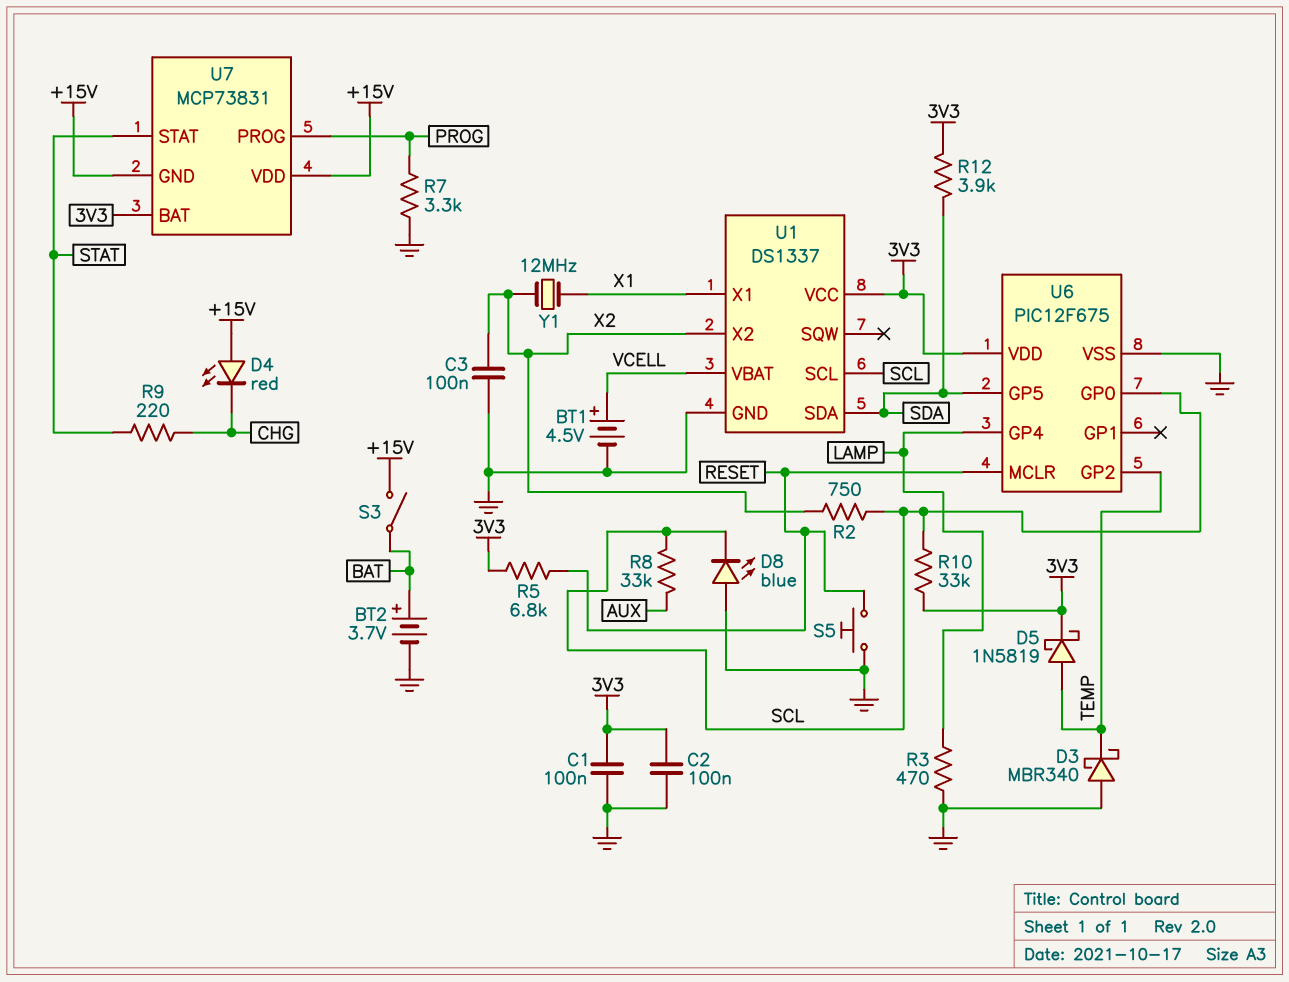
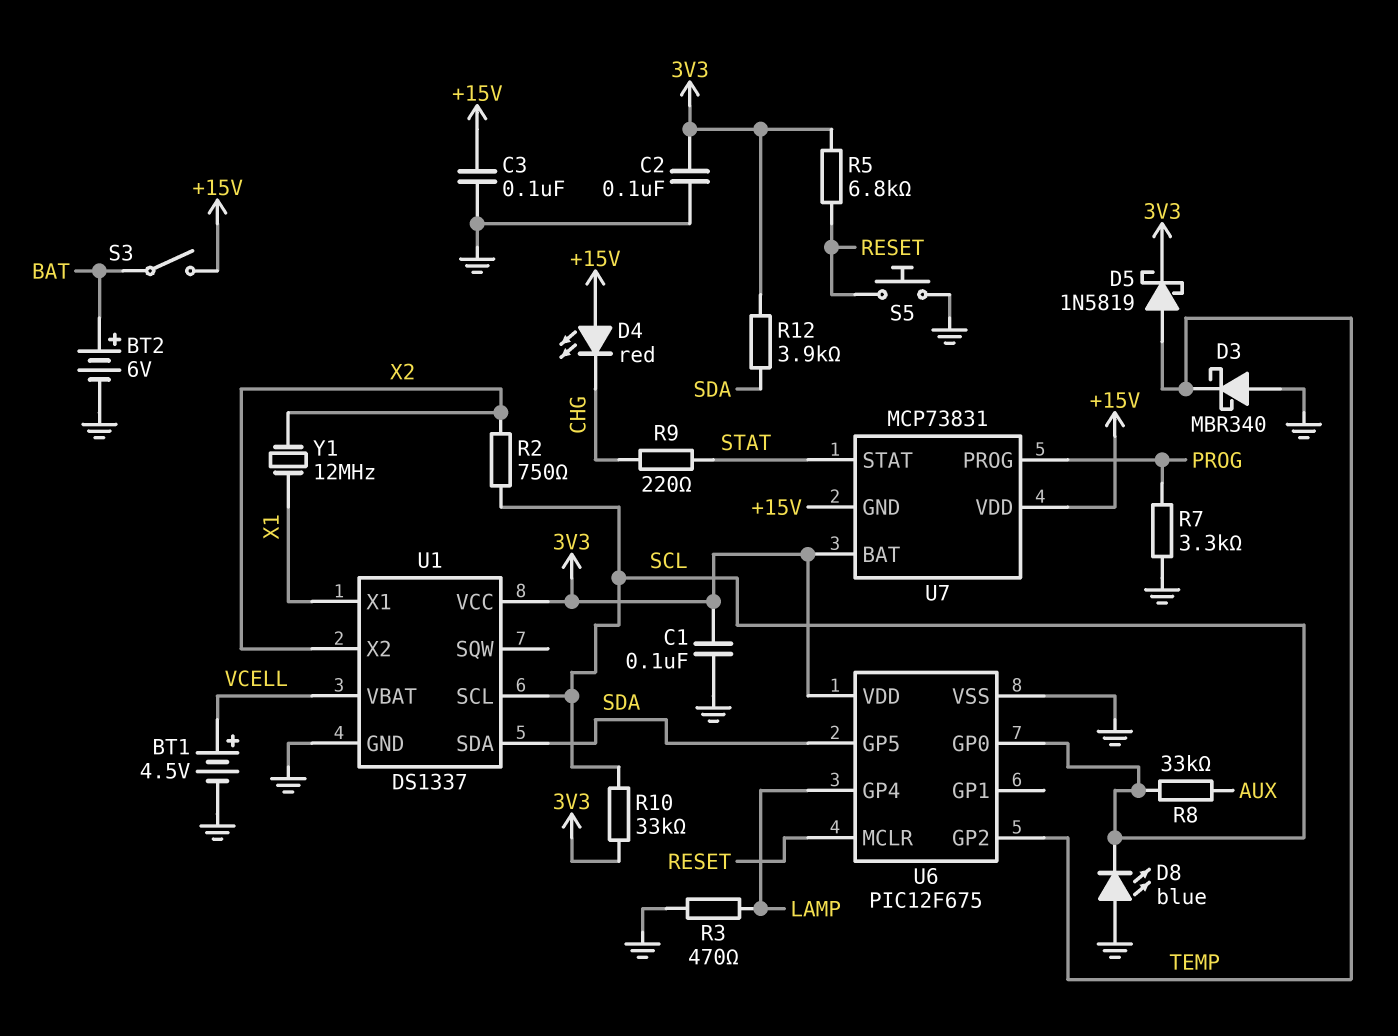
BT2: 3.7V (plus BAT, minus GND) -> 6V (plus BAT, minus GND)
C3: 100nF (GND, X2) -> 100nF (+15V, GND)

